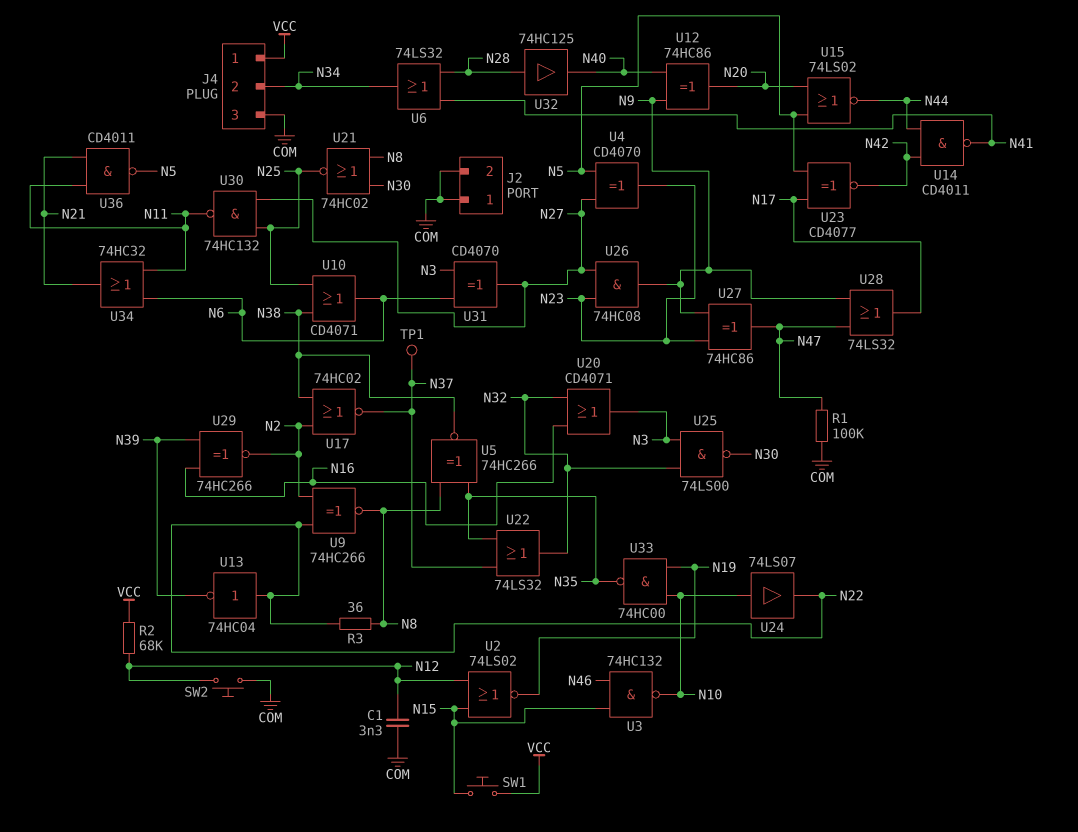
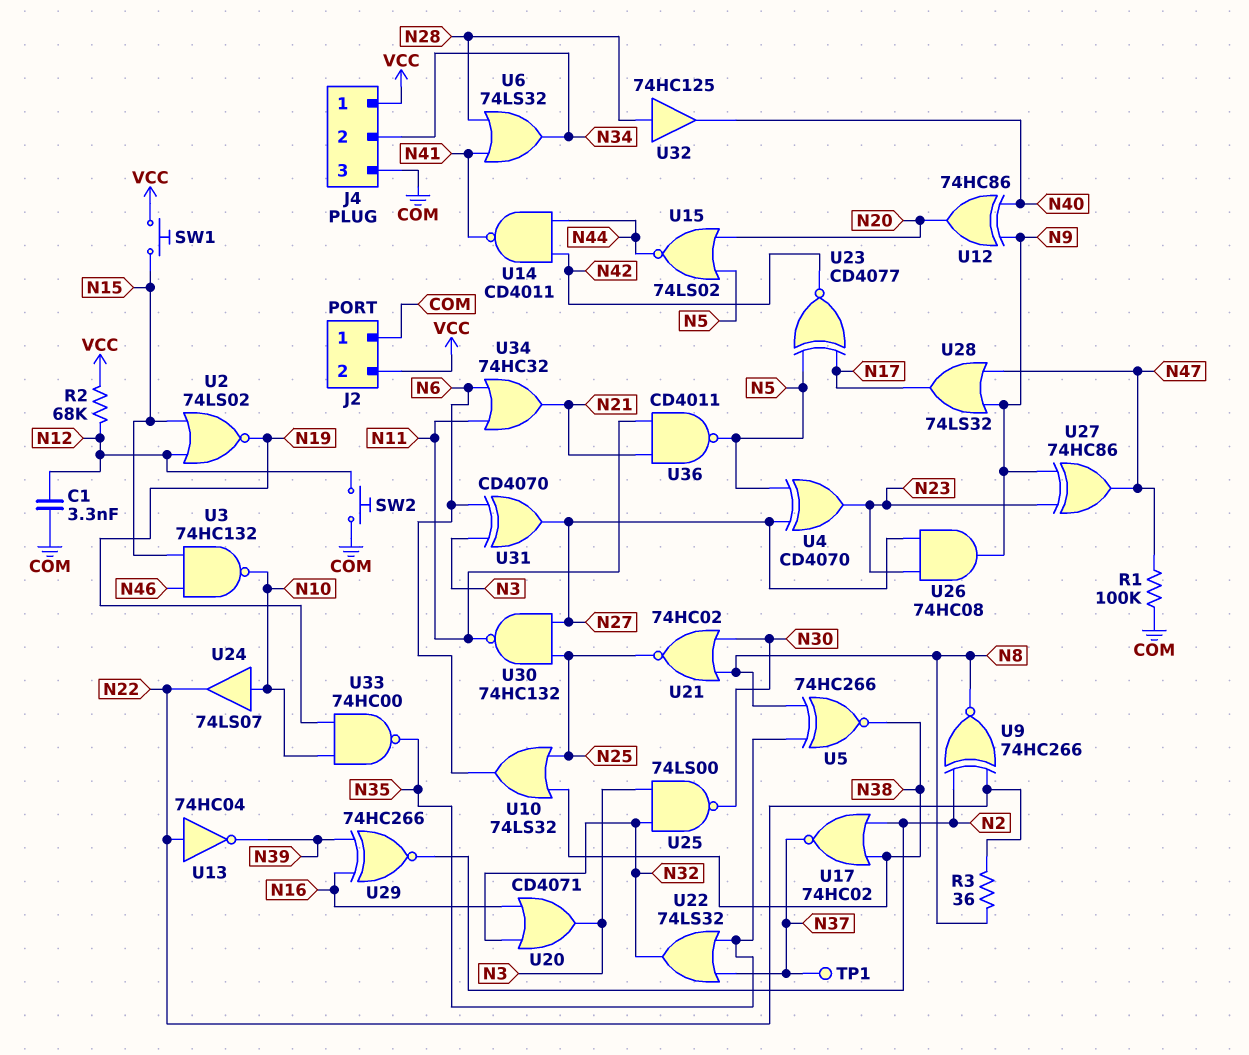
J2 pin 2: COM -> VCC
U10: OR CD4071 (in N25, in N38, out N6) -> OR 74LS32 (in N25, in N38, out N6)

